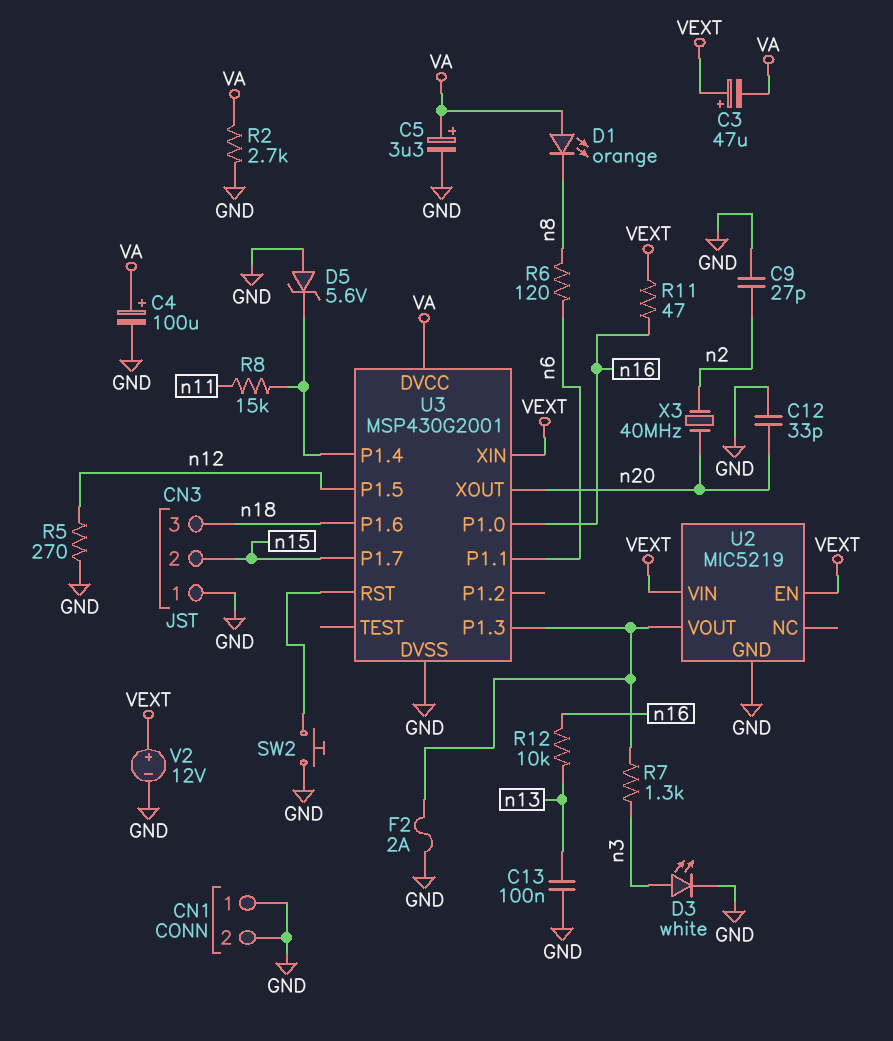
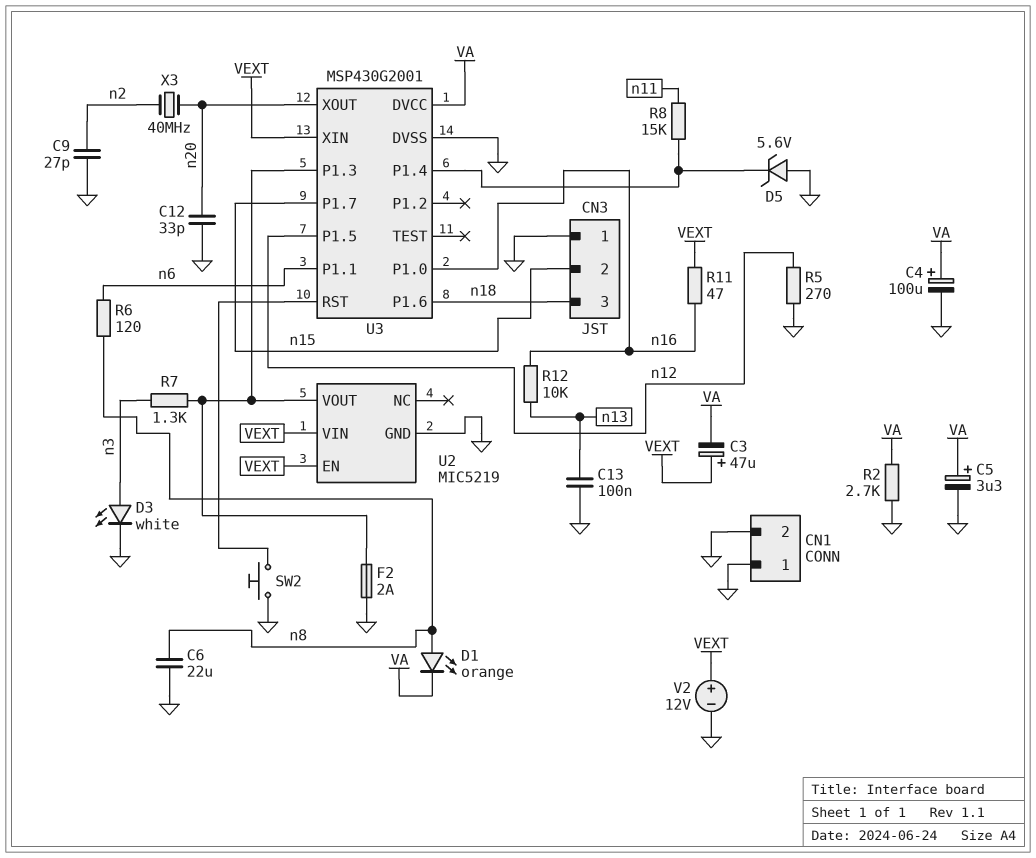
C6: none -> 22uF (GND, n8)
D1: LED orange (A VA, K n8) -> LED orange (A n8, K VA)

